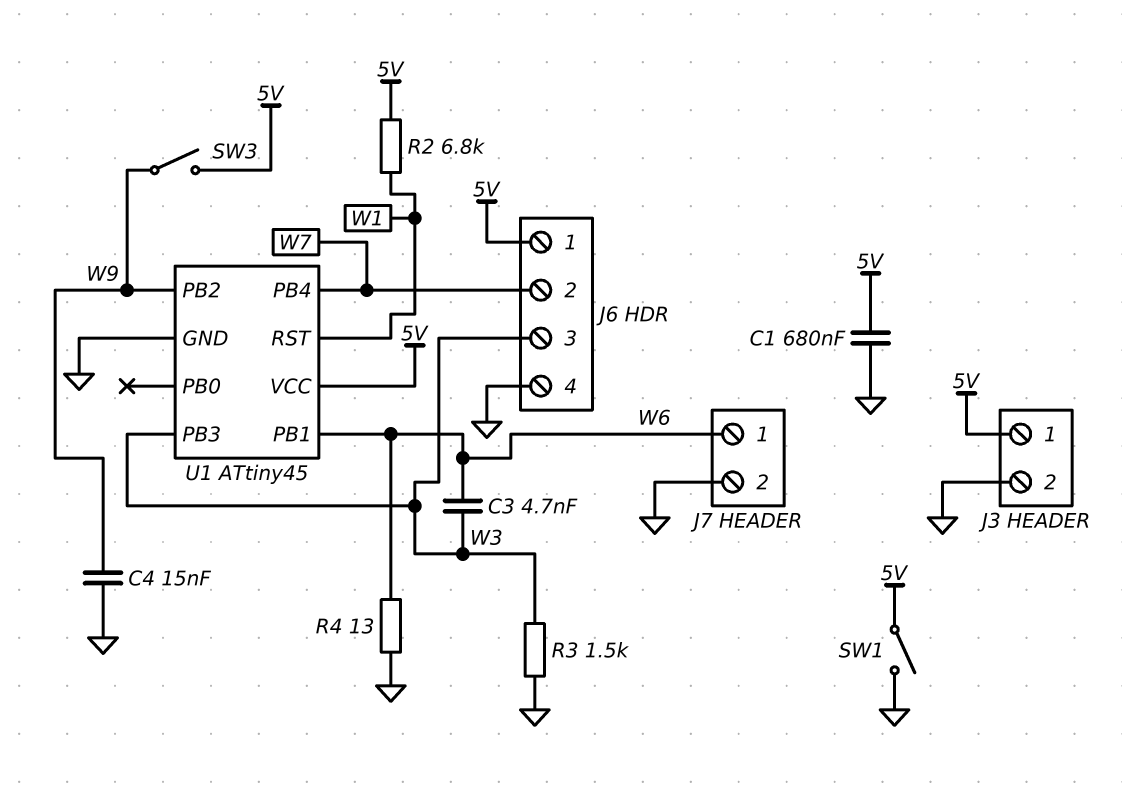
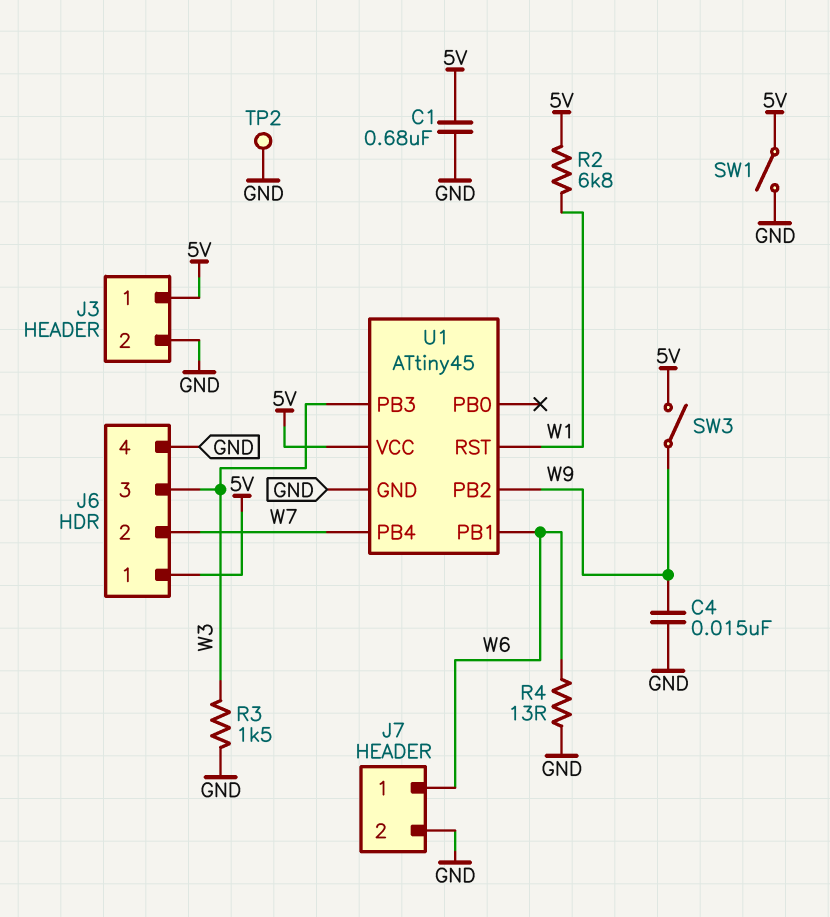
C3: 4.7nF (W3, W6) -> none
TP2: none -> test point (GND)

